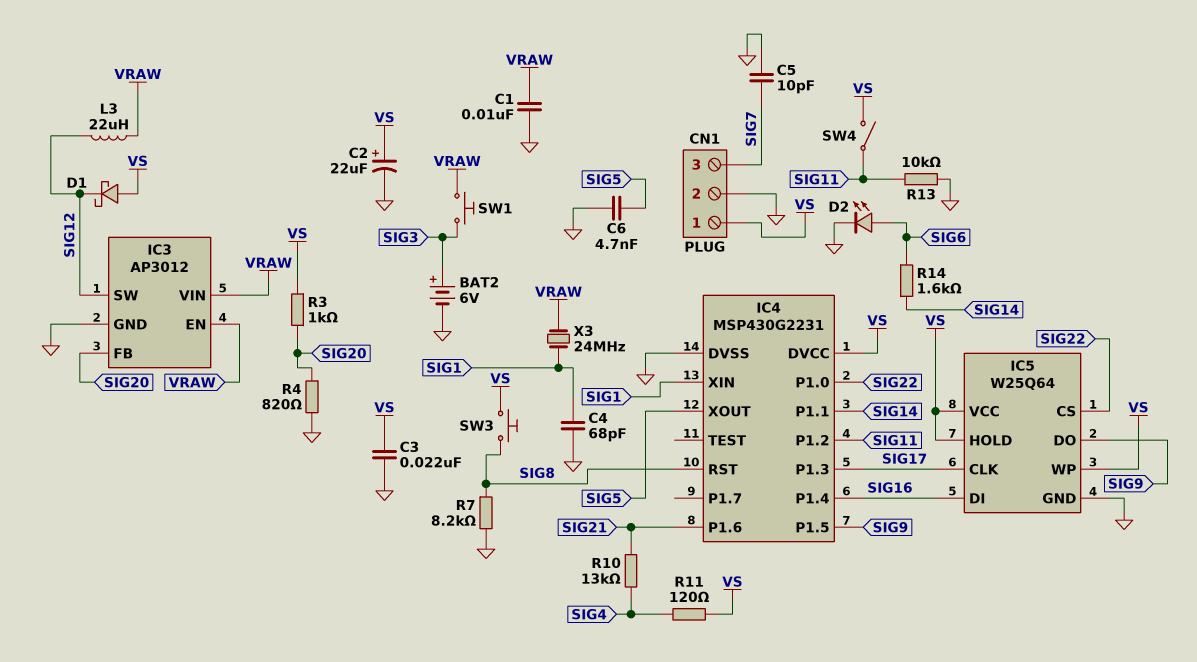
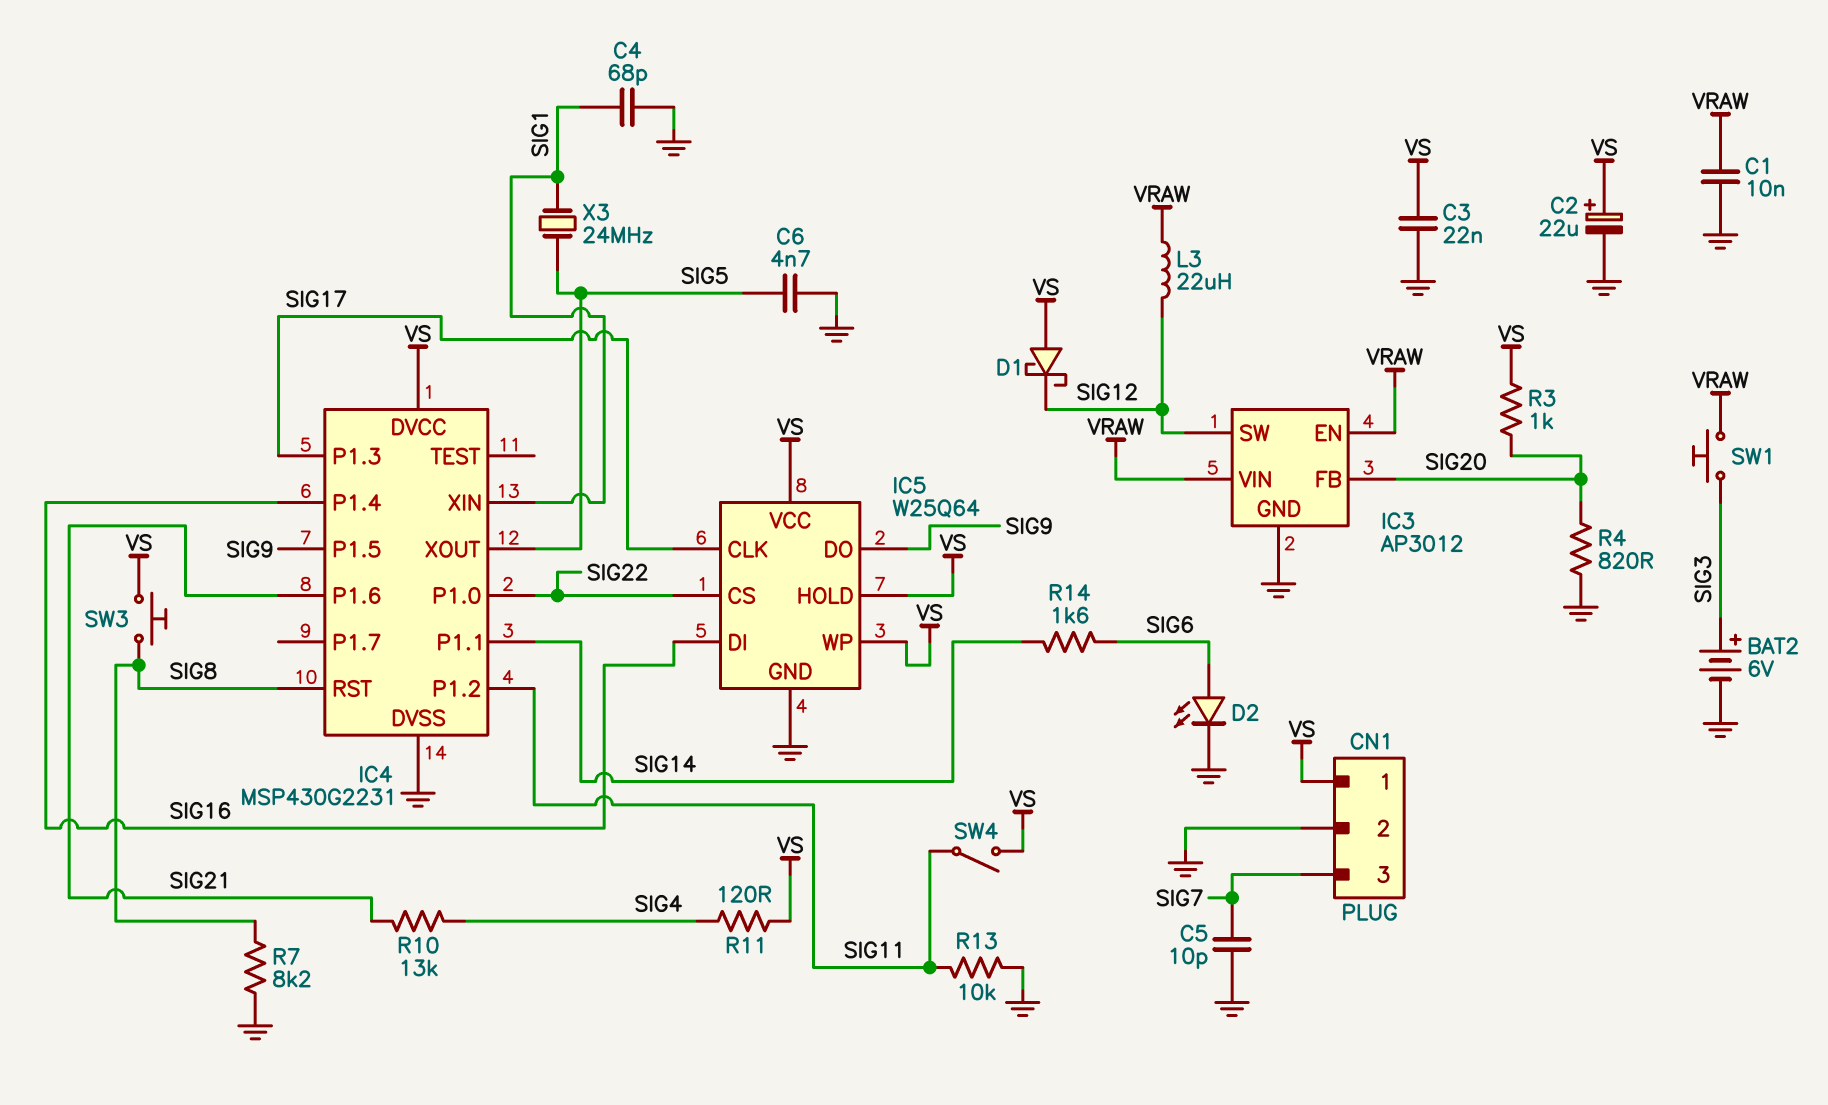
X3: 24MHz (SIG1, VRAW) -> 24MHz (SIG1, SIG5)

